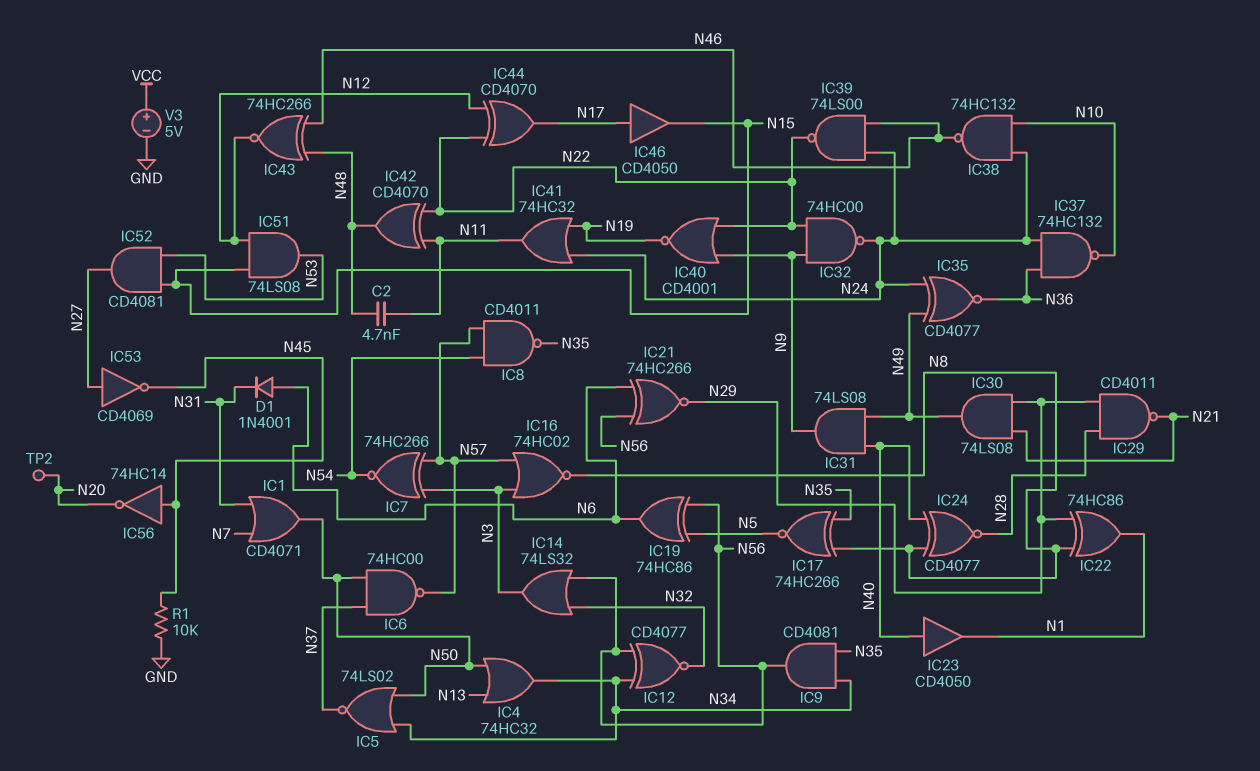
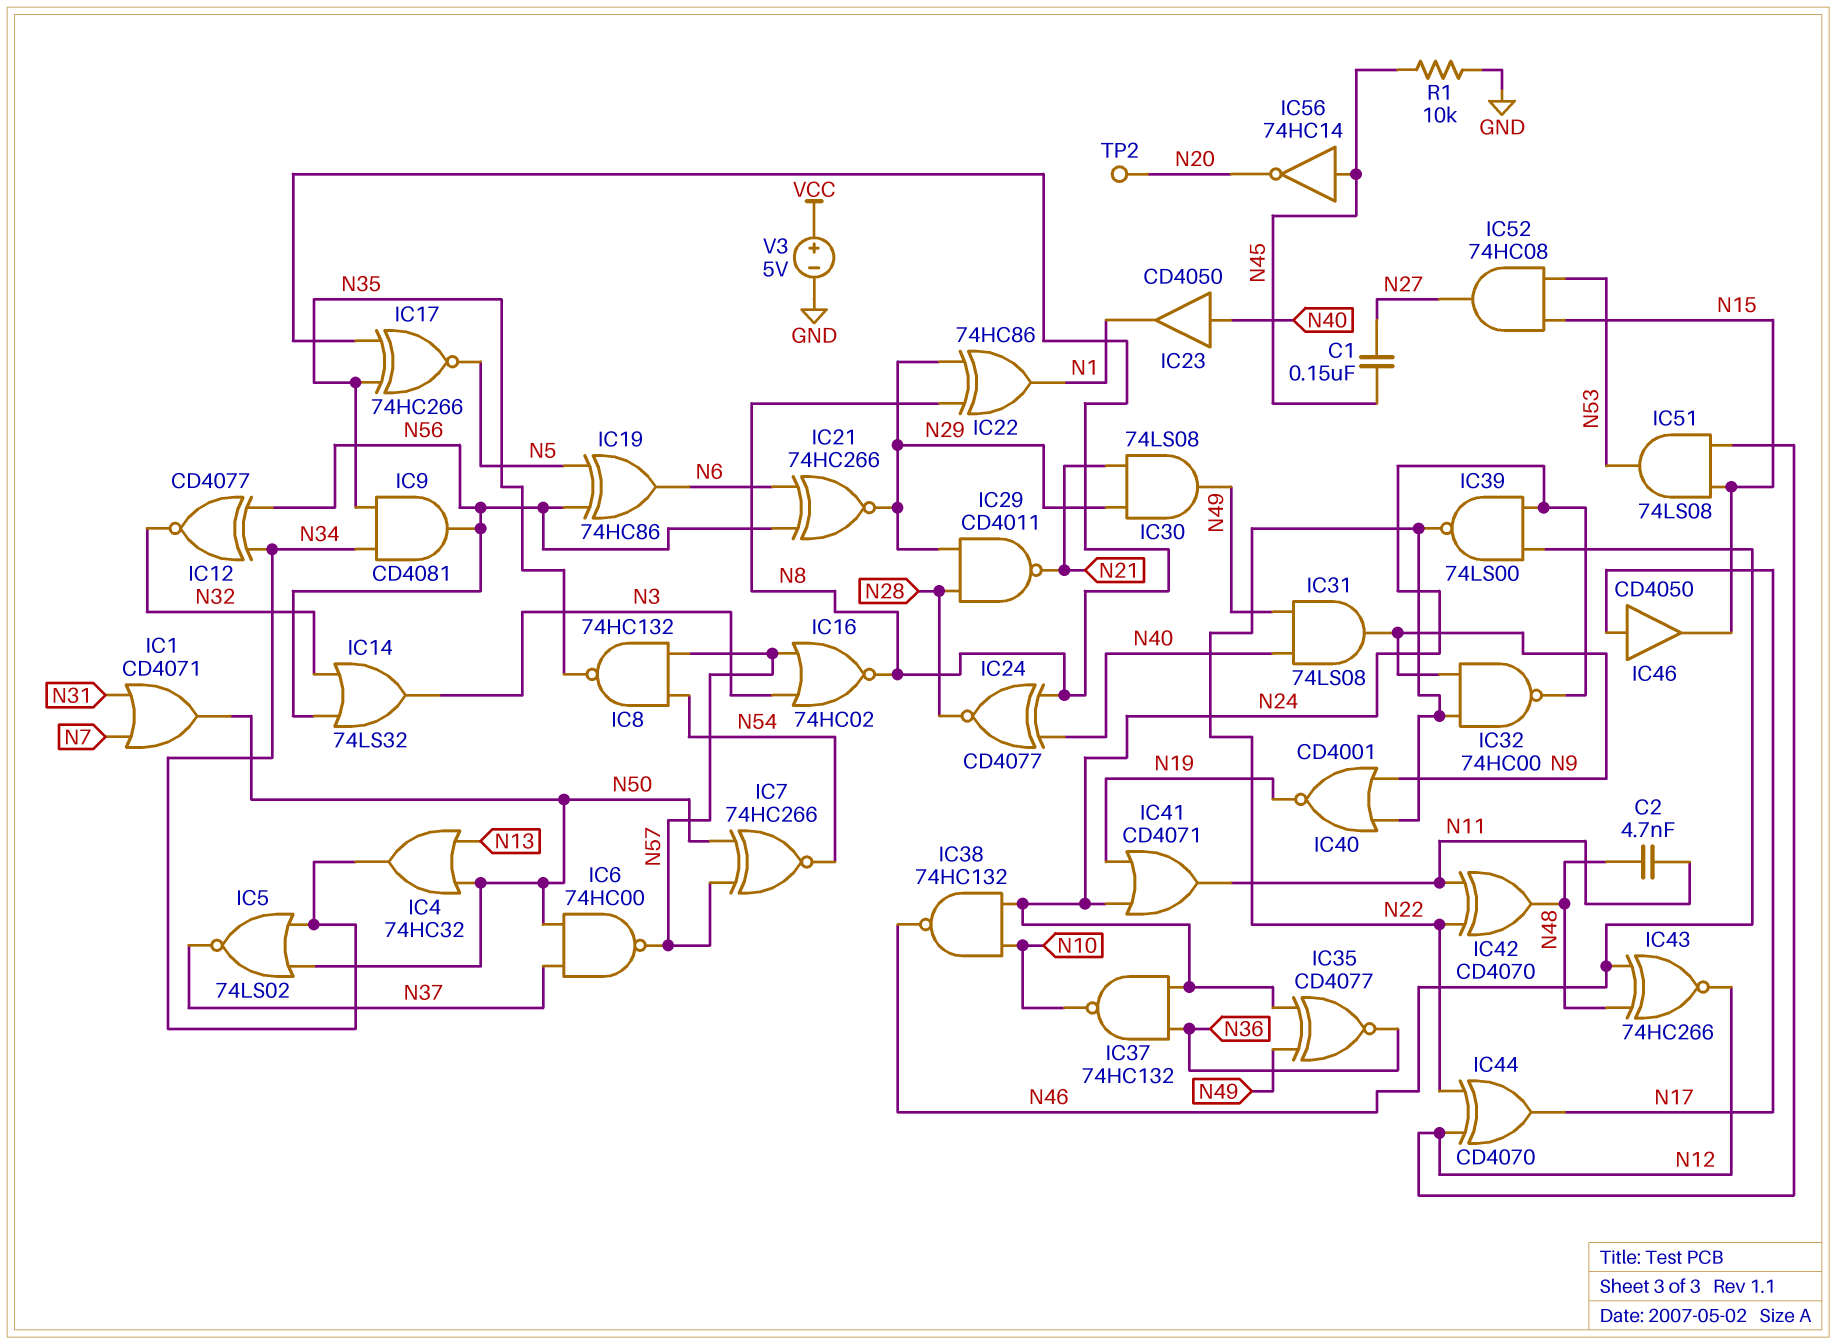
C1: none -> 150nF (N27, N45)
D1: diode 1N4001 (A N6, K N31) -> none
IC7: XNOR 74HC266 (in N3, in N57, out N54) -> XNOR 74HC266 (in N50, in N57, out N54)
IC8: NAND CD4011 (in N54, in N57, out N35) -> NAND 74HC132 (in N54, in N57, out N35)
IC41: OR 74HC32 (in N19, in N24, out N11) -> OR CD4071 (in N19, in N24, out N11)
IC52: AND CD4081 (in N15, in N53, out N27) -> AND 74HC08 (in N15, in N53, out N27)
IC53: NOT CD4069 (in N27, out N45) -> none

